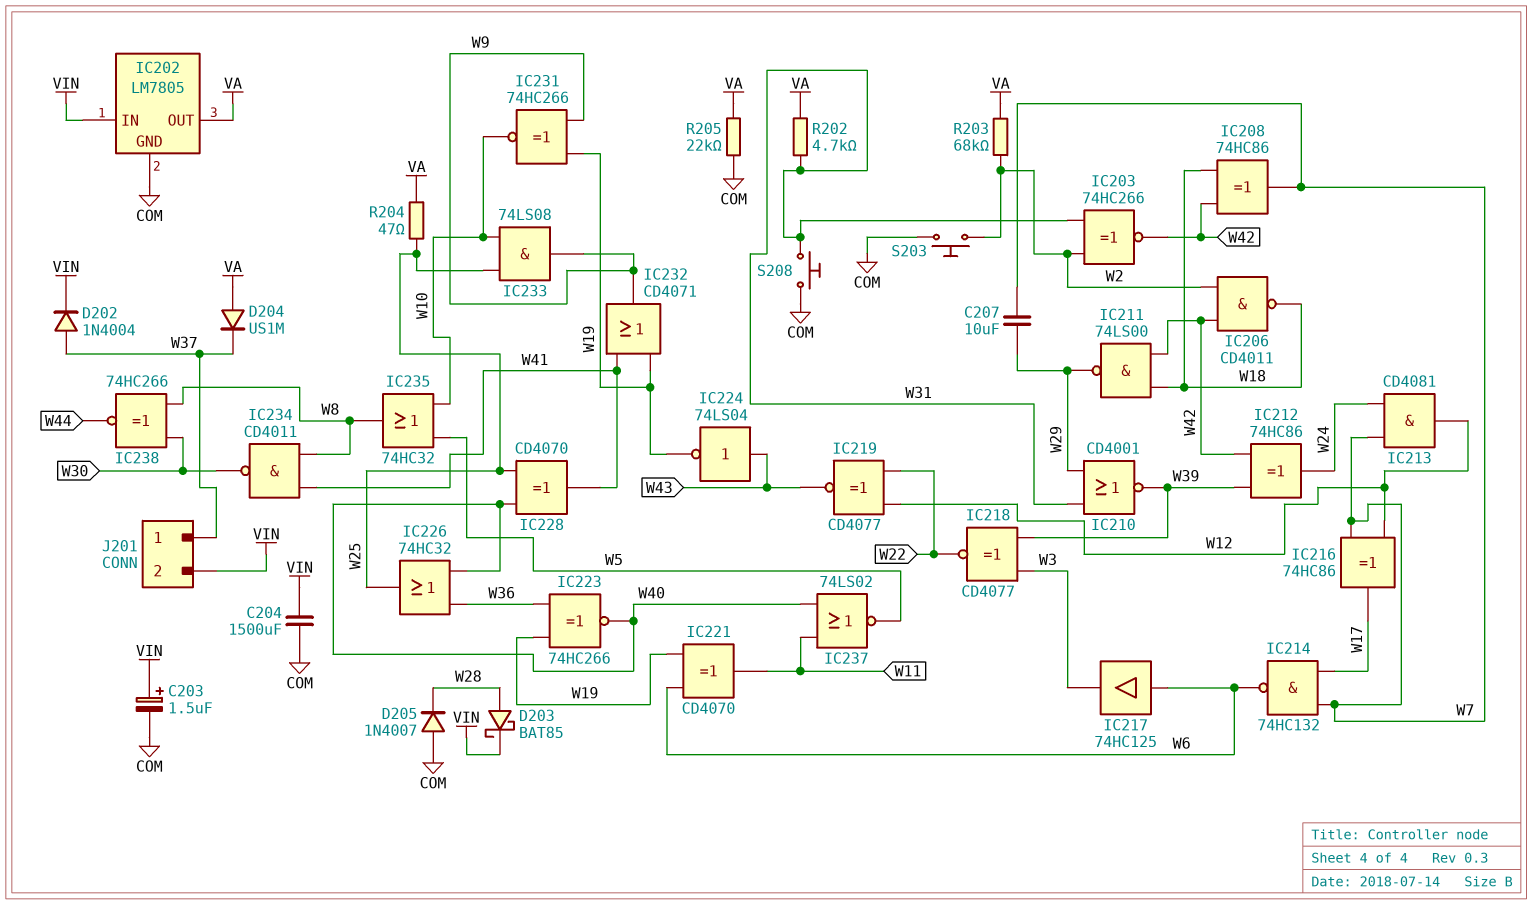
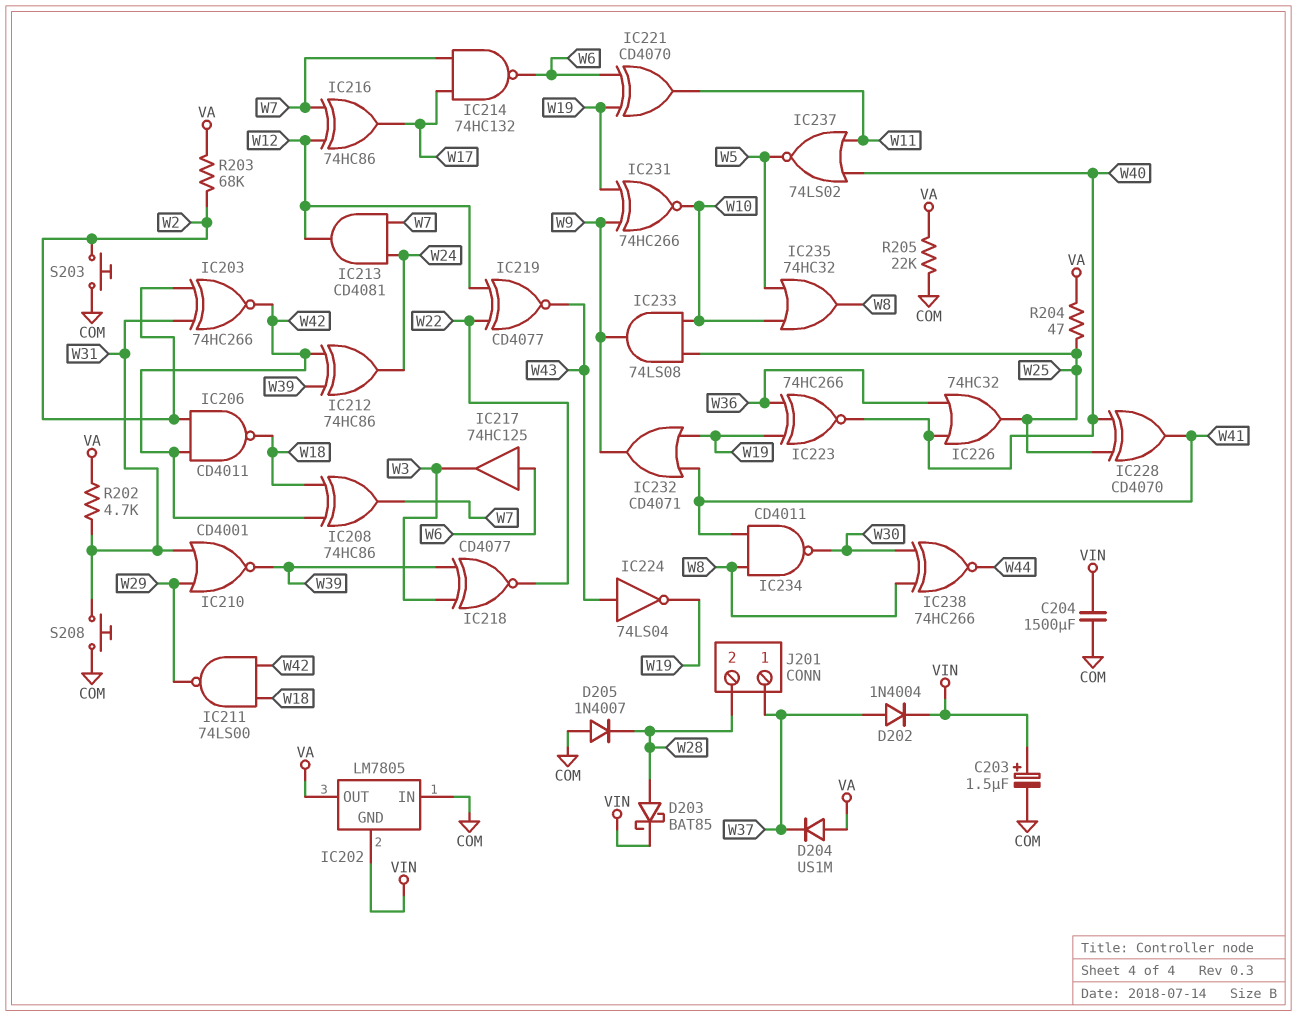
C207: 10uF (W7, W29) -> none
IC202 pin GND: COM -> VIN
IC202 pin IN: VIN -> COM
J201 pin 2: VIN -> W28

